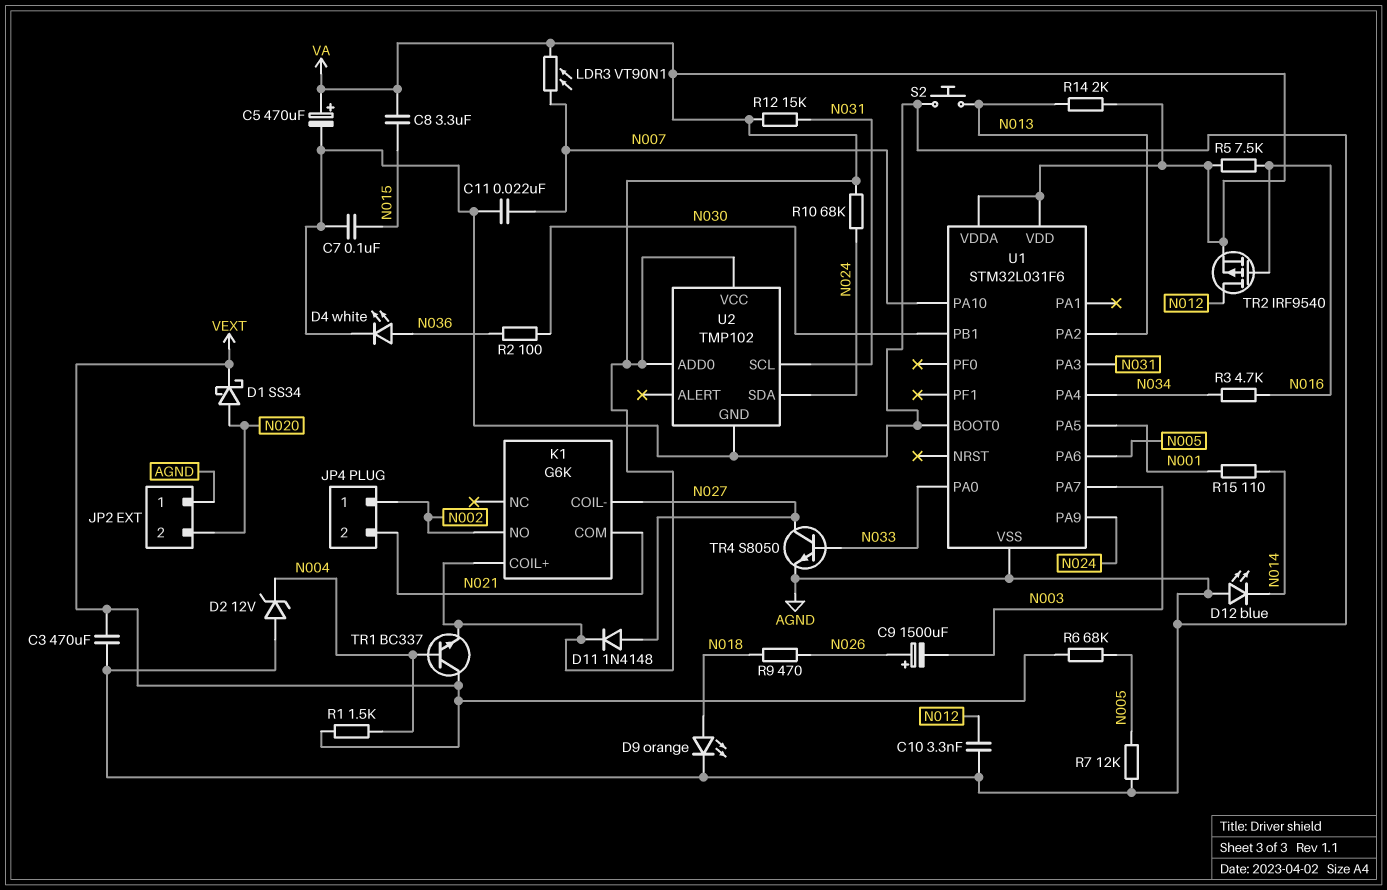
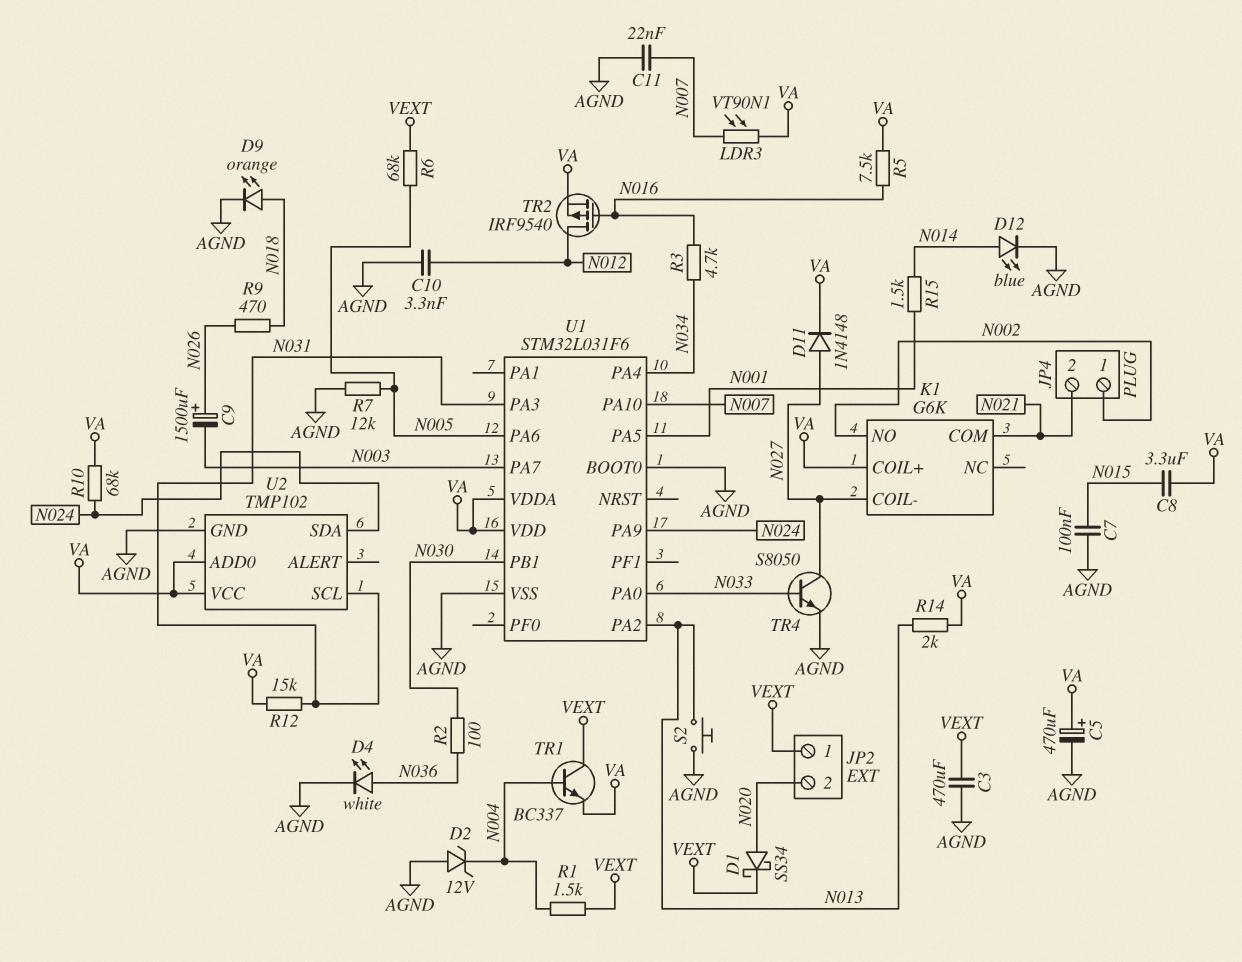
D12: LED blue (A AGND, K N014) -> LED blue (A N014, K AGND)
JP2 pin 1: AGND -> VEXT
R15: 110 (N001, N014) -> 1.5k (N001, N014)

